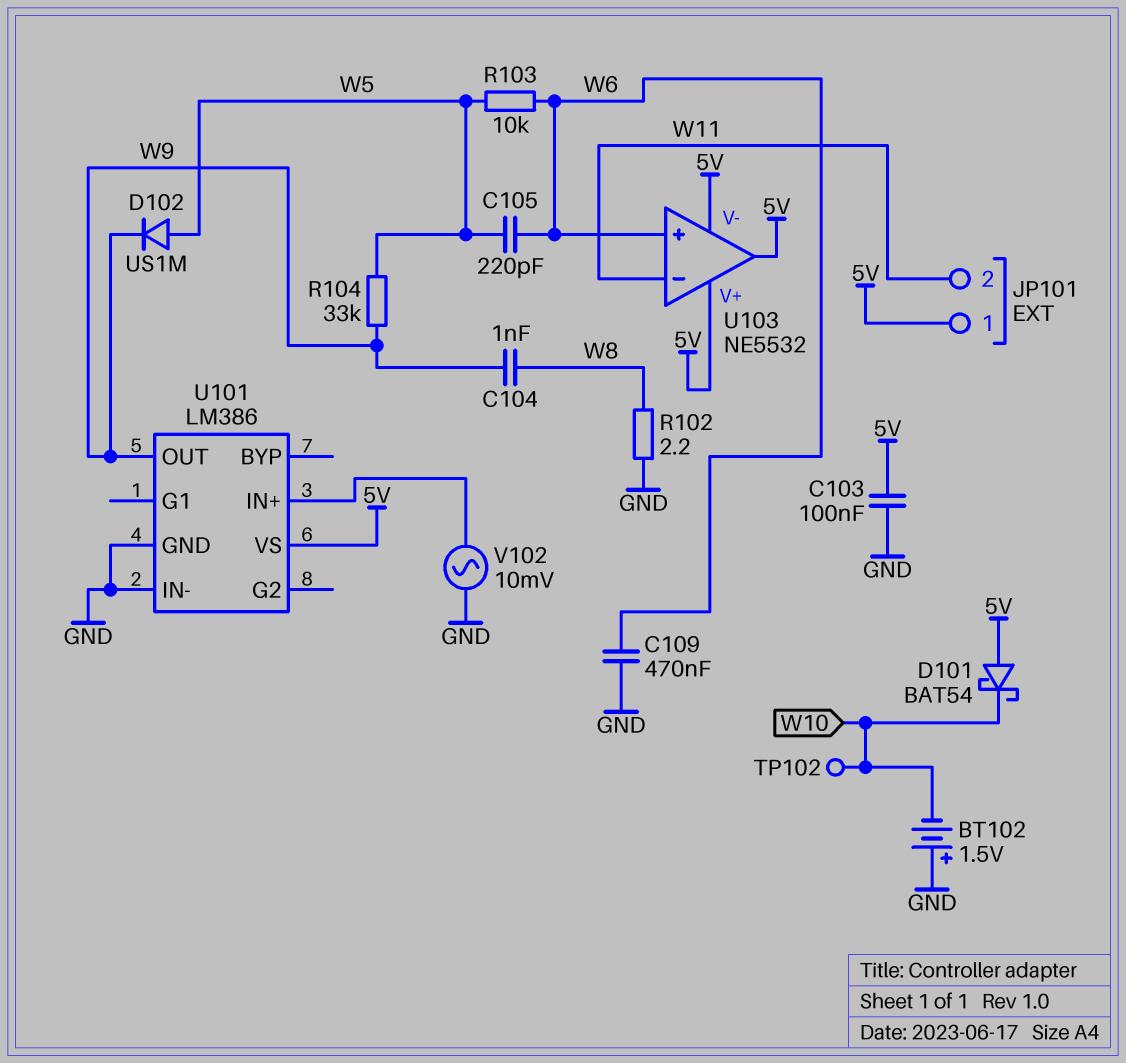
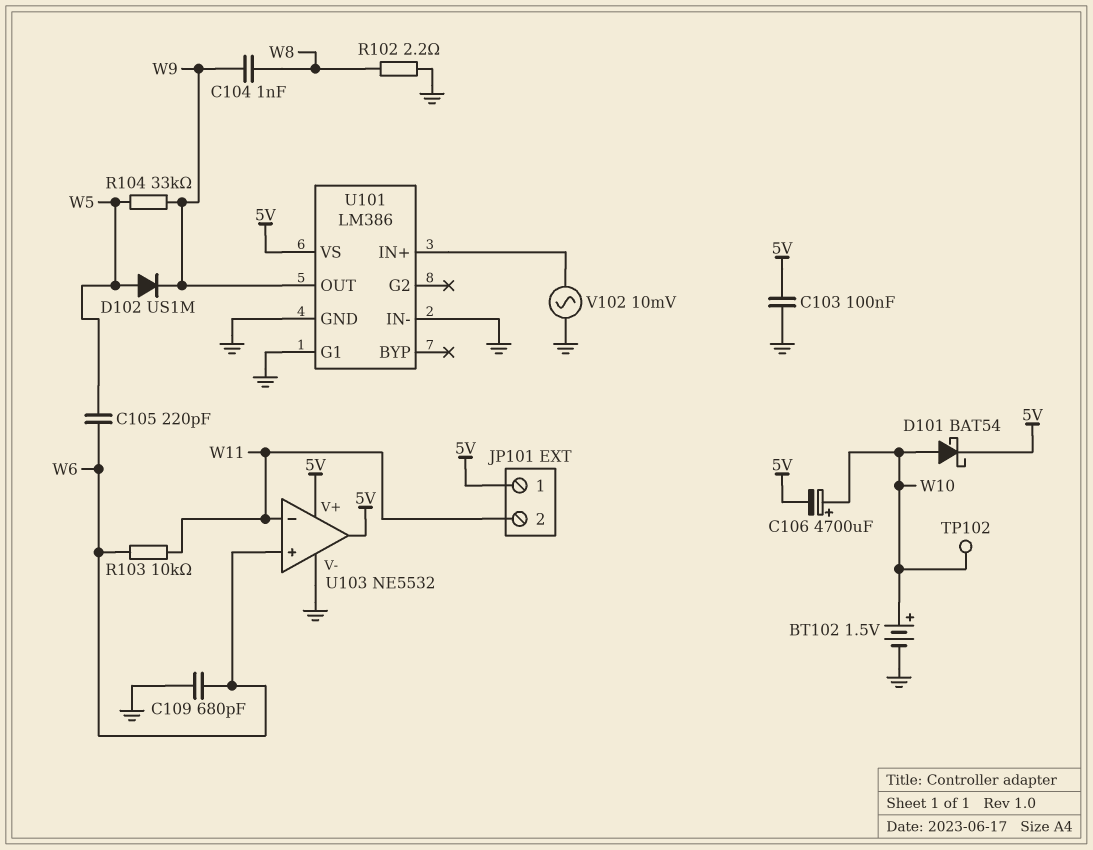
BT102: 1.5V (plus GND, minus W10) -> 1.5V (plus W10, minus GND)
C106: none -> 4700uF (plus W10, minus 5V)
C109: 470nF (GND, W6) -> 680pF (GND, W6)
D101: schottky BAT54 (A 5V, K W10) -> schottky BAT54 (A W10, K 5V)
R103: 10k (W5, W6) -> 10k (W6, W11)
U101 pin G1: none -> GND
U103 pin V-: 5V -> GND

